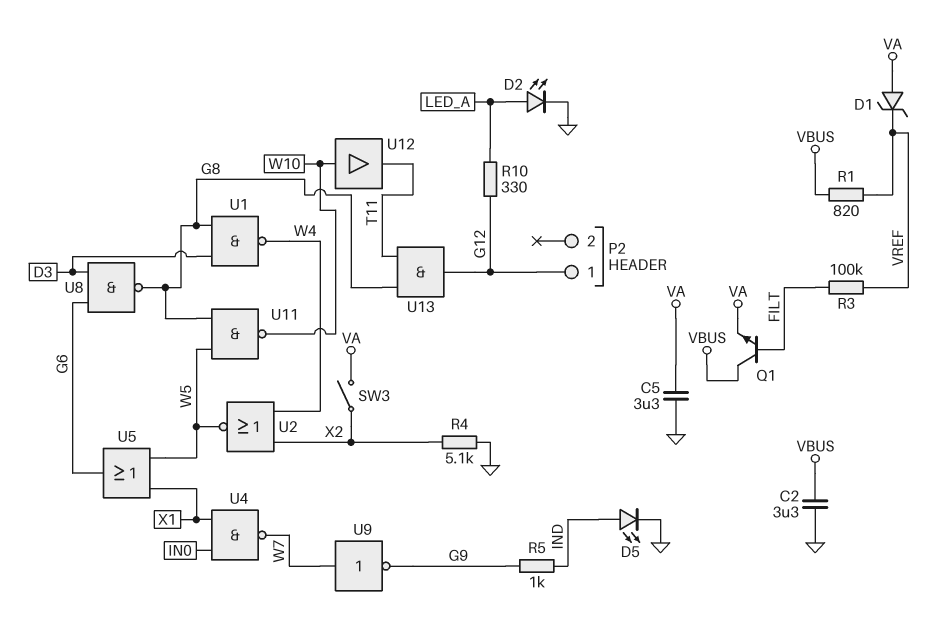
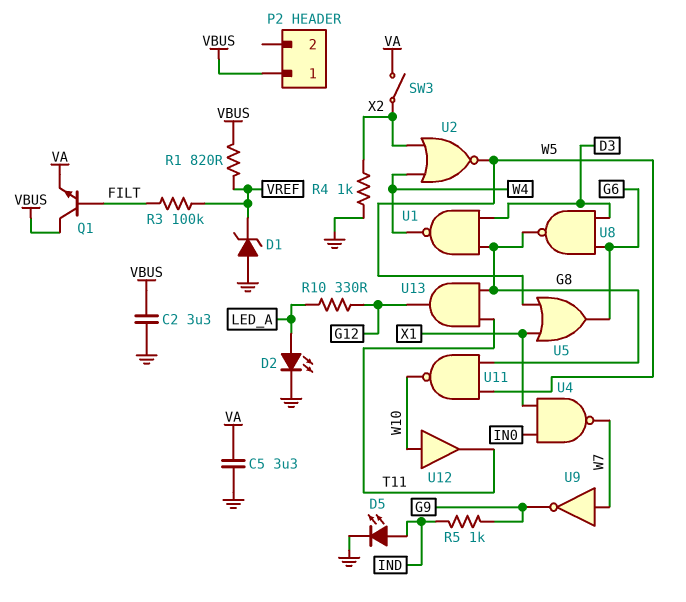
D1: zener (A VA, K VREF) -> zener (A GND, K VREF)
P2 pin 1: G12 -> VBUS
R4: 5.1k (GND, X2) -> 1k (GND, X2)

